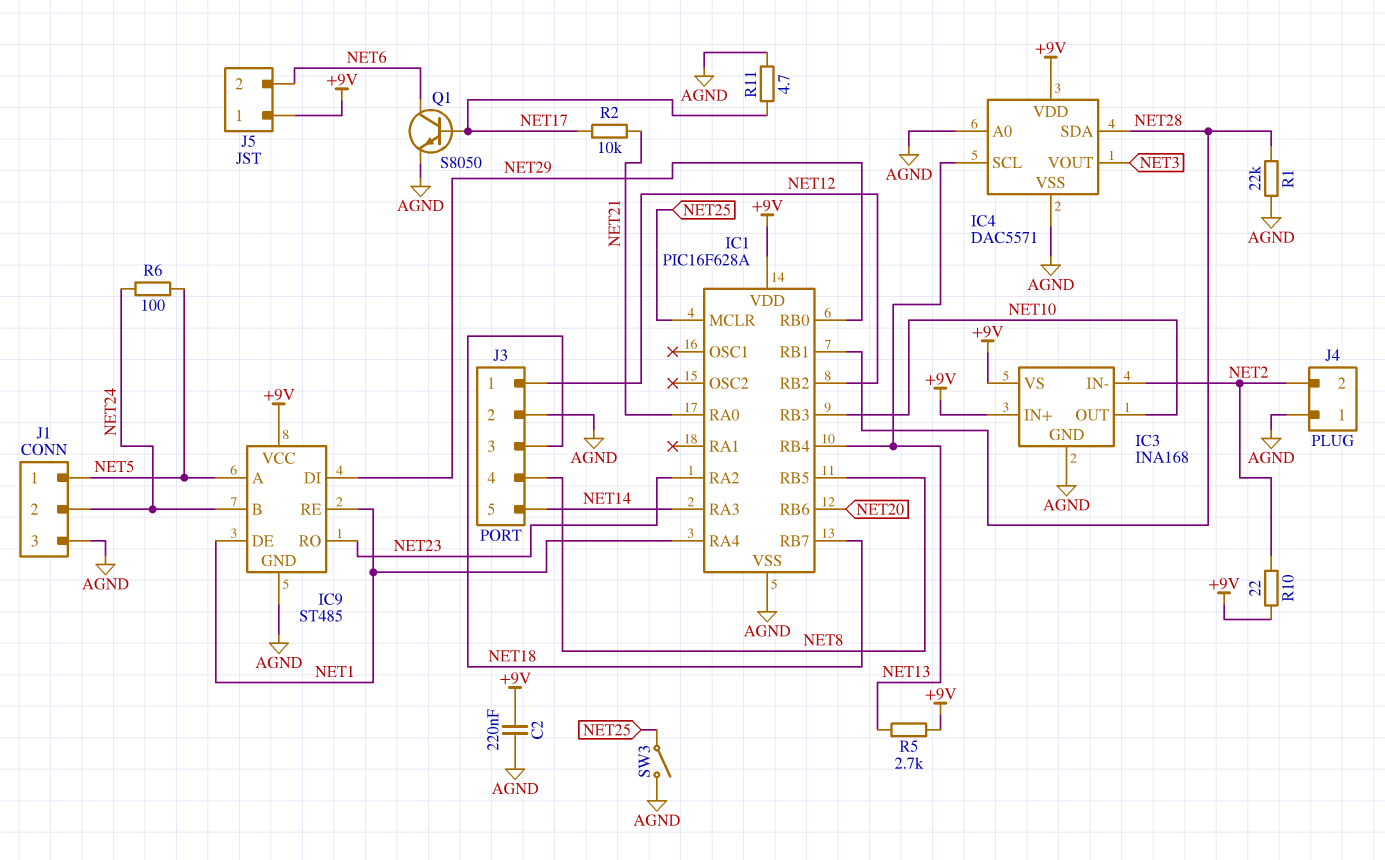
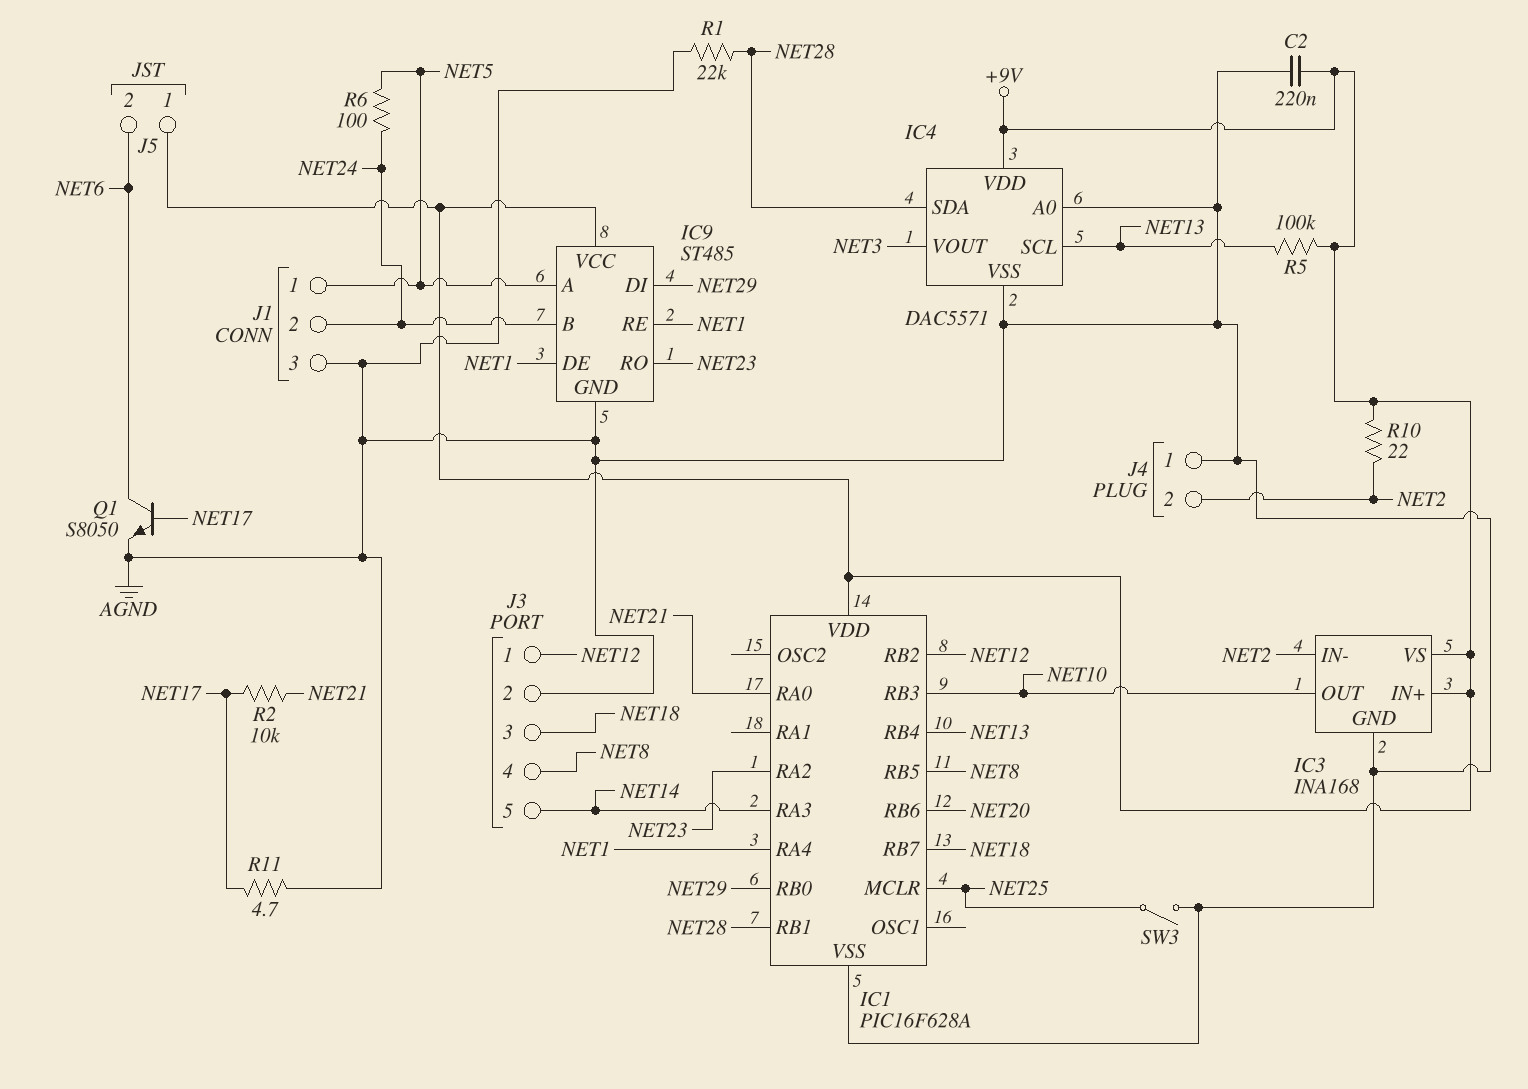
R5: 2.7k (+9V, NET13) -> 100k (+9V, NET13)

